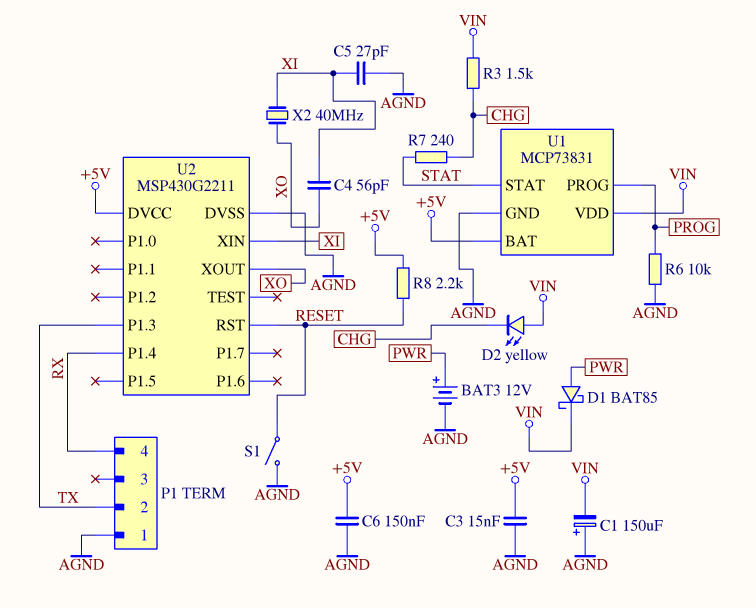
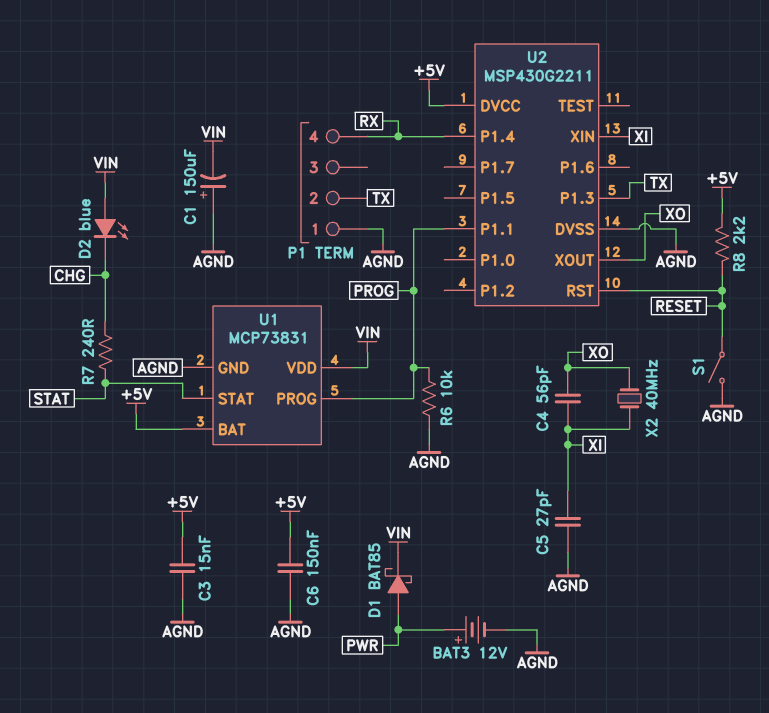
D2: LED yellow (A VIN, K CHG) -> LED blue (A VIN, K CHG)
R3: 1.5k (CHG, VIN) -> none
U2 pin P1.1: none -> PROG

